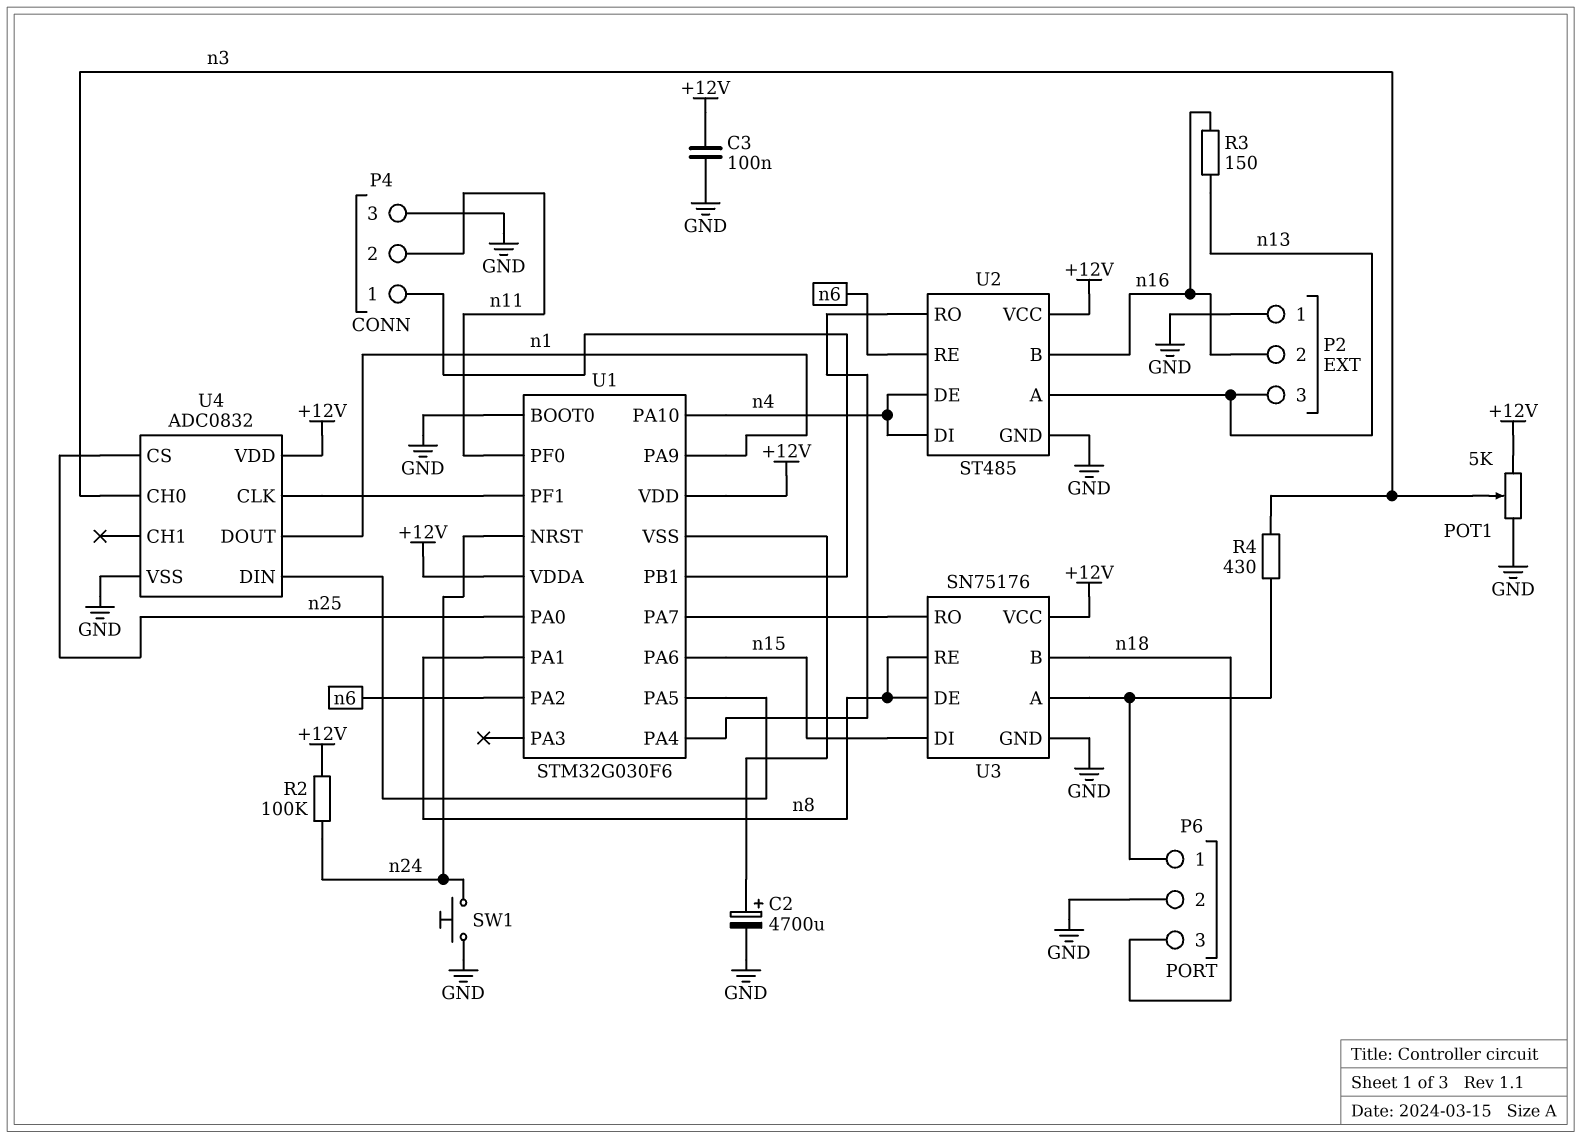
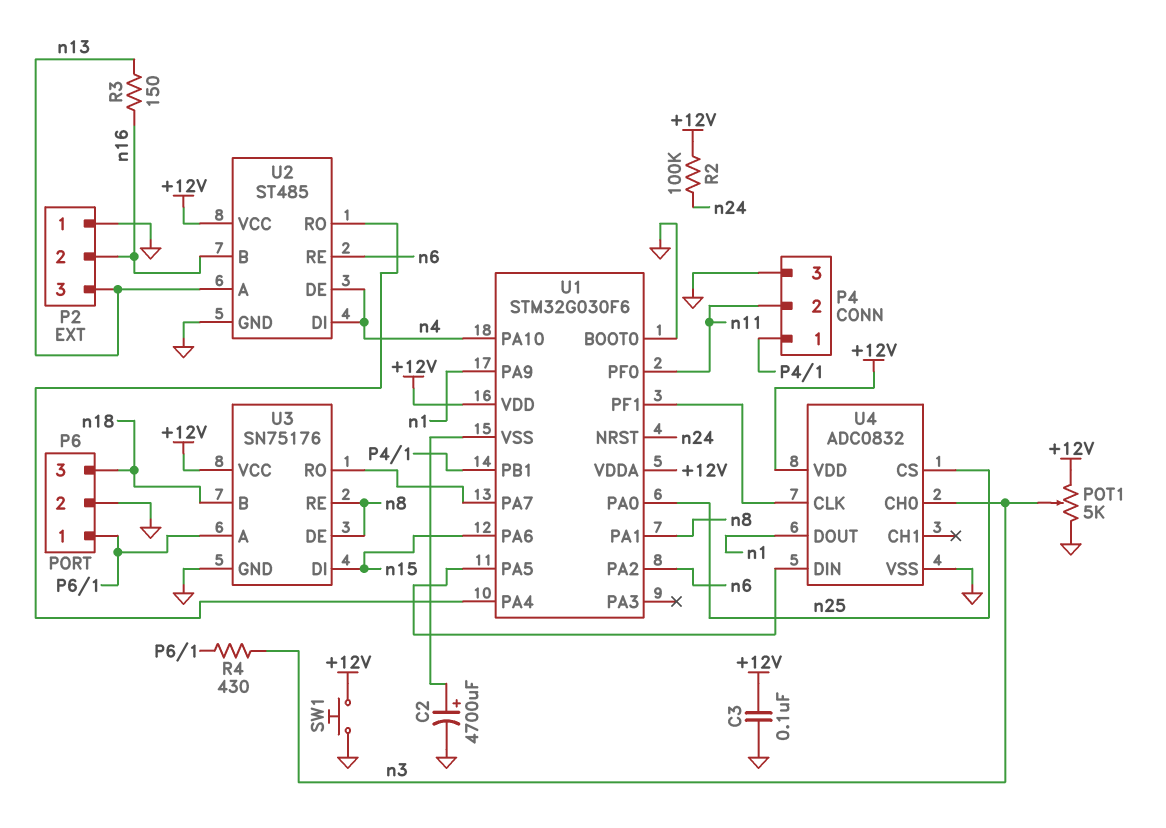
SW1: button (GND, n24) -> button (+12V, GND)

